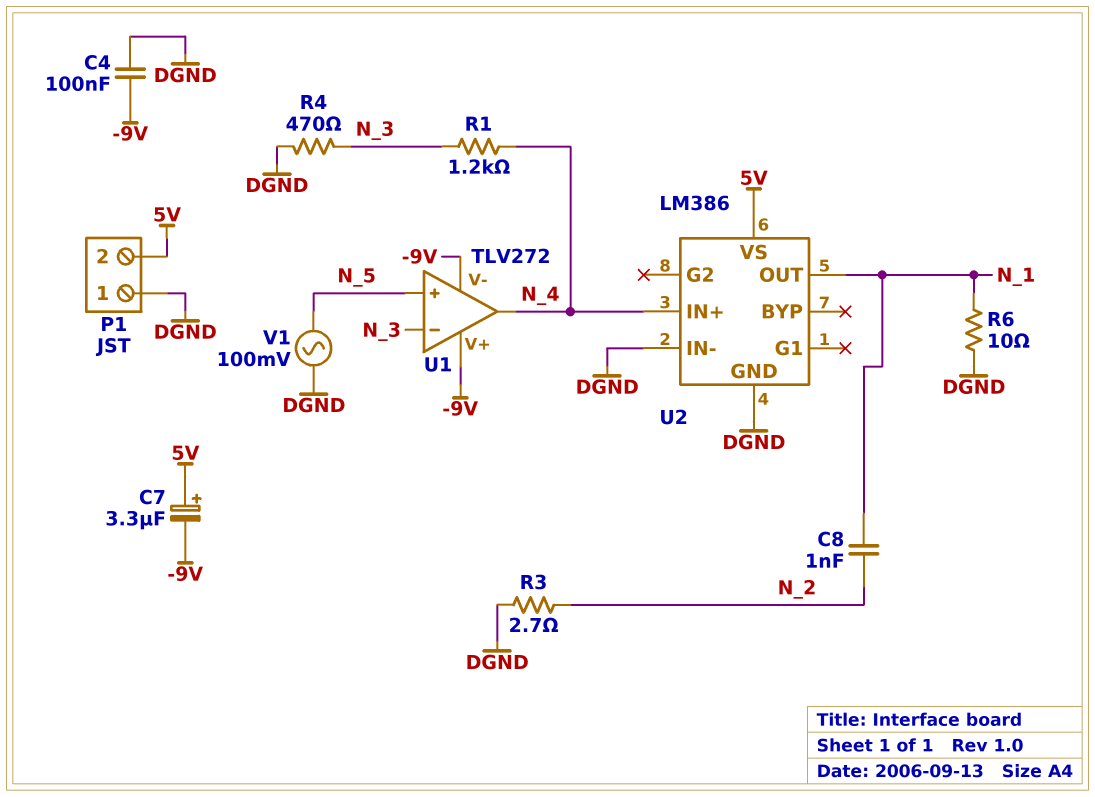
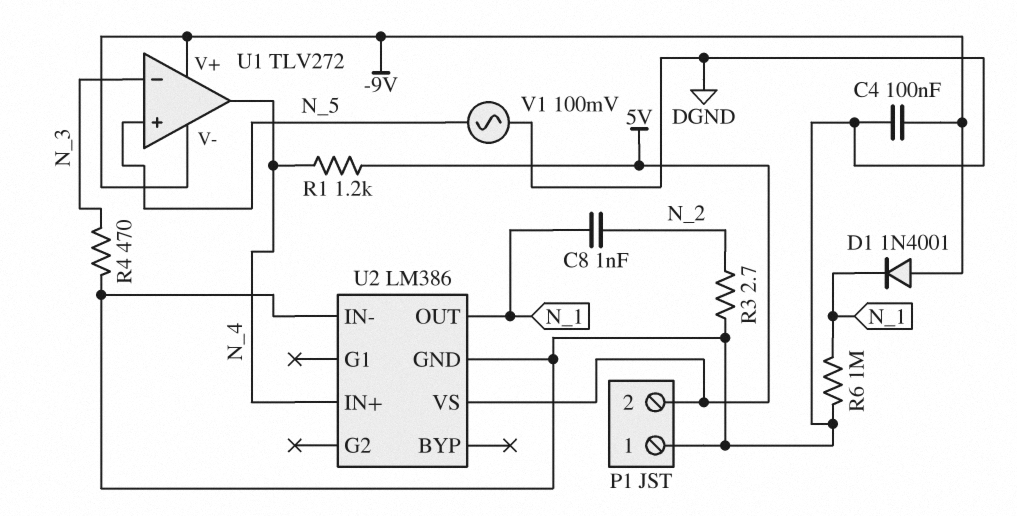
C7: 3.3uF (plus 5V, minus -9V) -> none
D1: none -> diode 1N4001 (A -9V, K N_1)
R1: 1.2k (N_3, N_4) -> 1.2k (5V, N_4)
R6: 10 (DGND, N_1) -> 1M (DGND, N_1)

